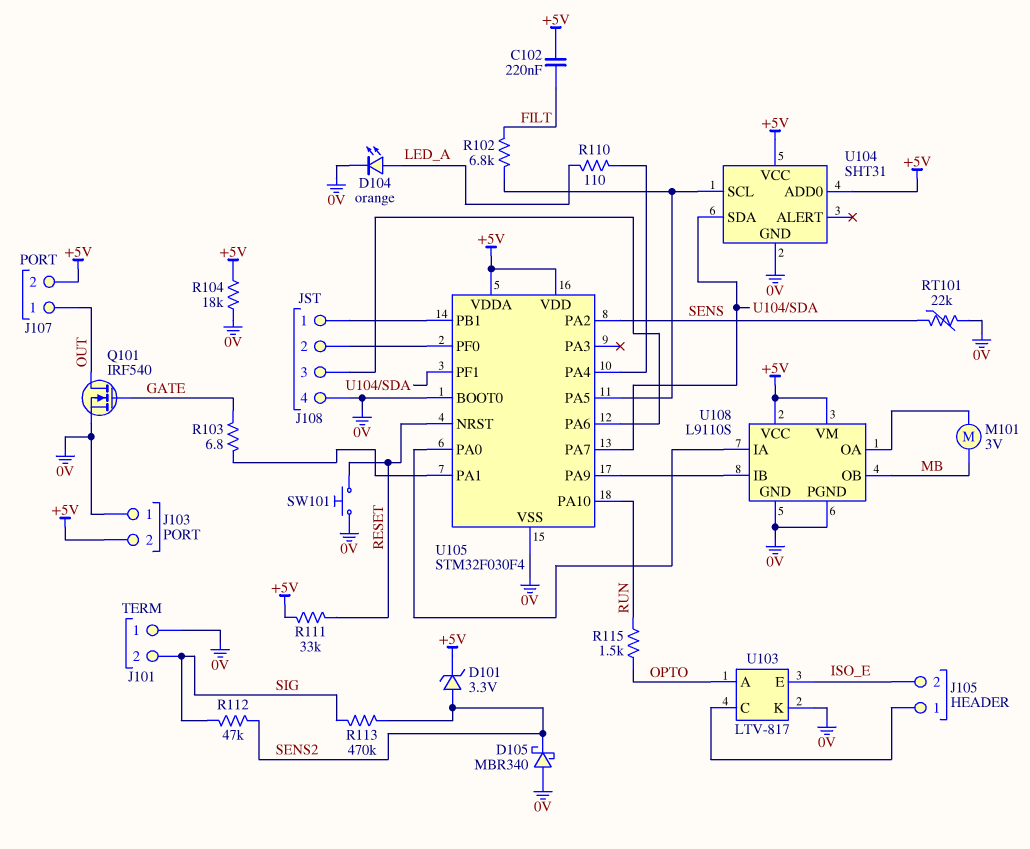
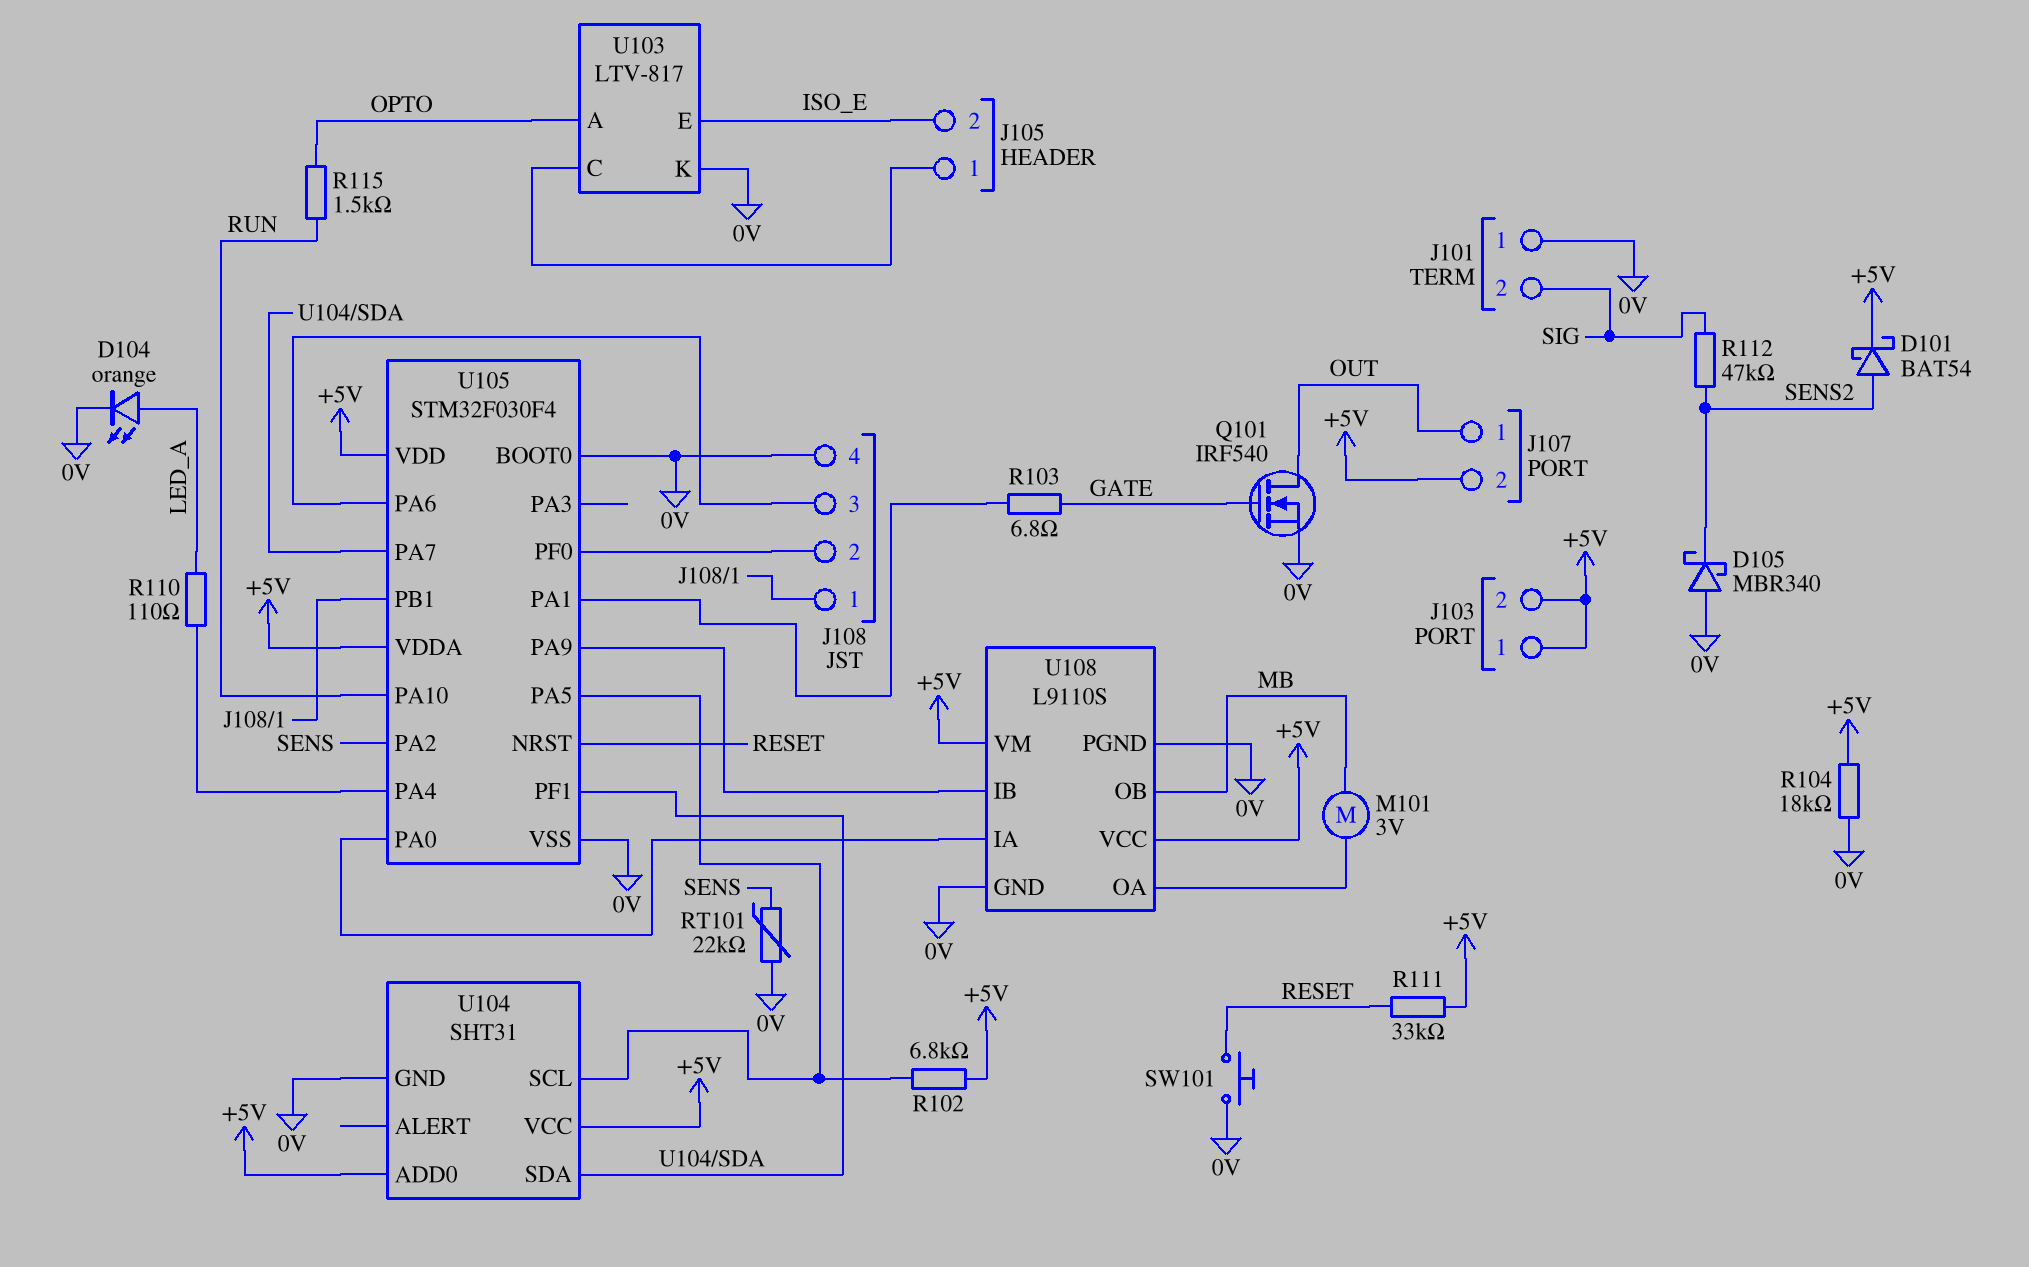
C102: 220nF (+5V, FILT) -> none
D101: zener 3.3V (A SENS2, K +5V) -> schottky BAT54 (A SENS2, K +5V)
J103 pin 1: 0V -> +5V
R102: 6.8k (FILT, U104/SCL) -> 6.8k (+5V, U104/SCL)
R113: 470k (SENS2, SIG) -> none

